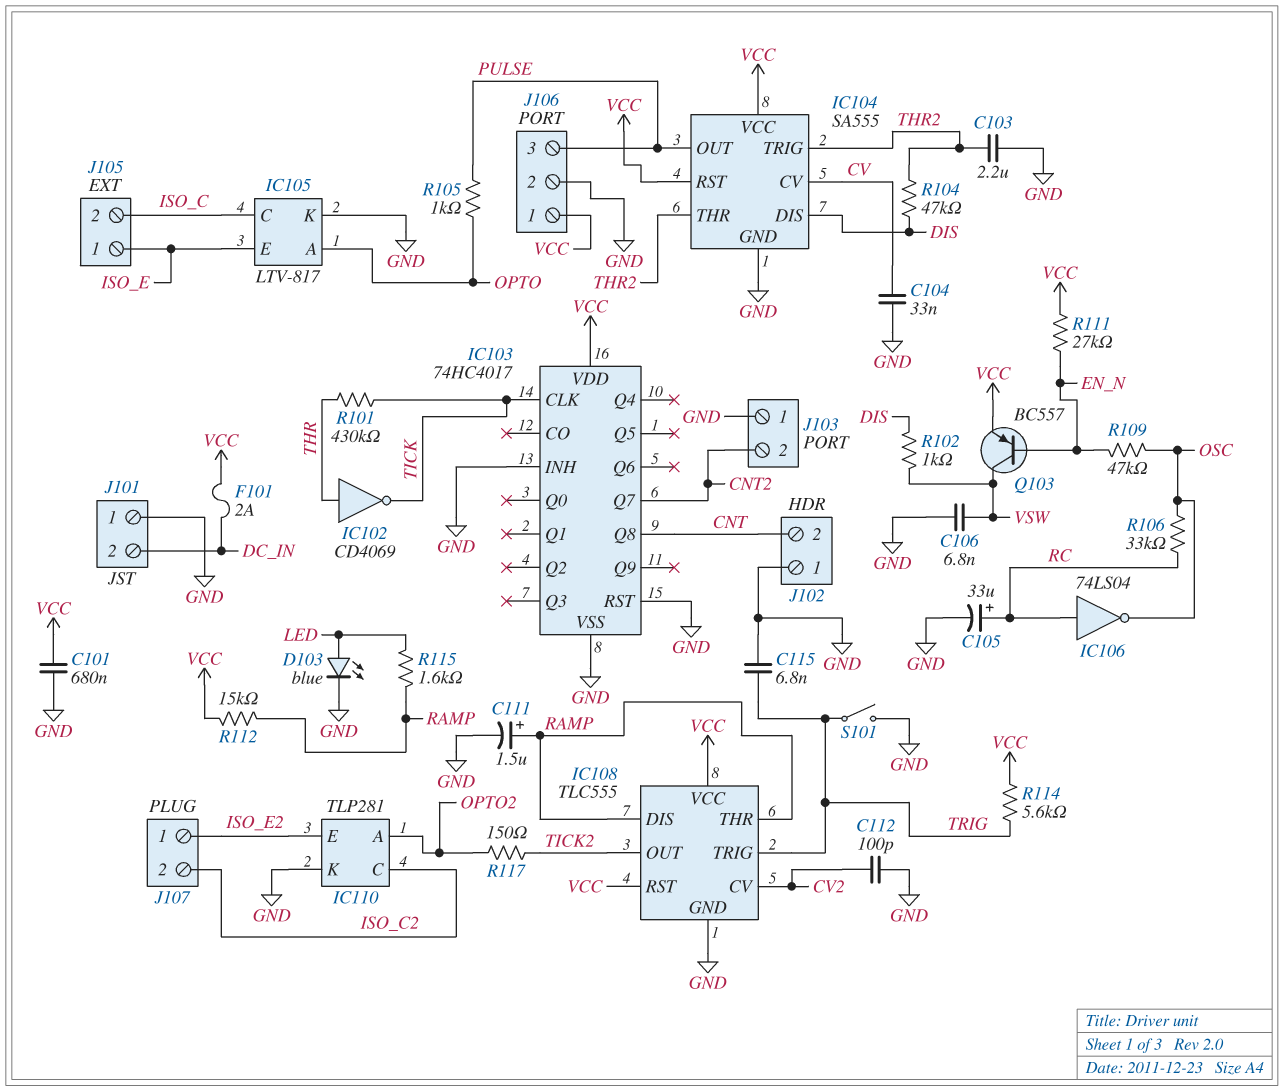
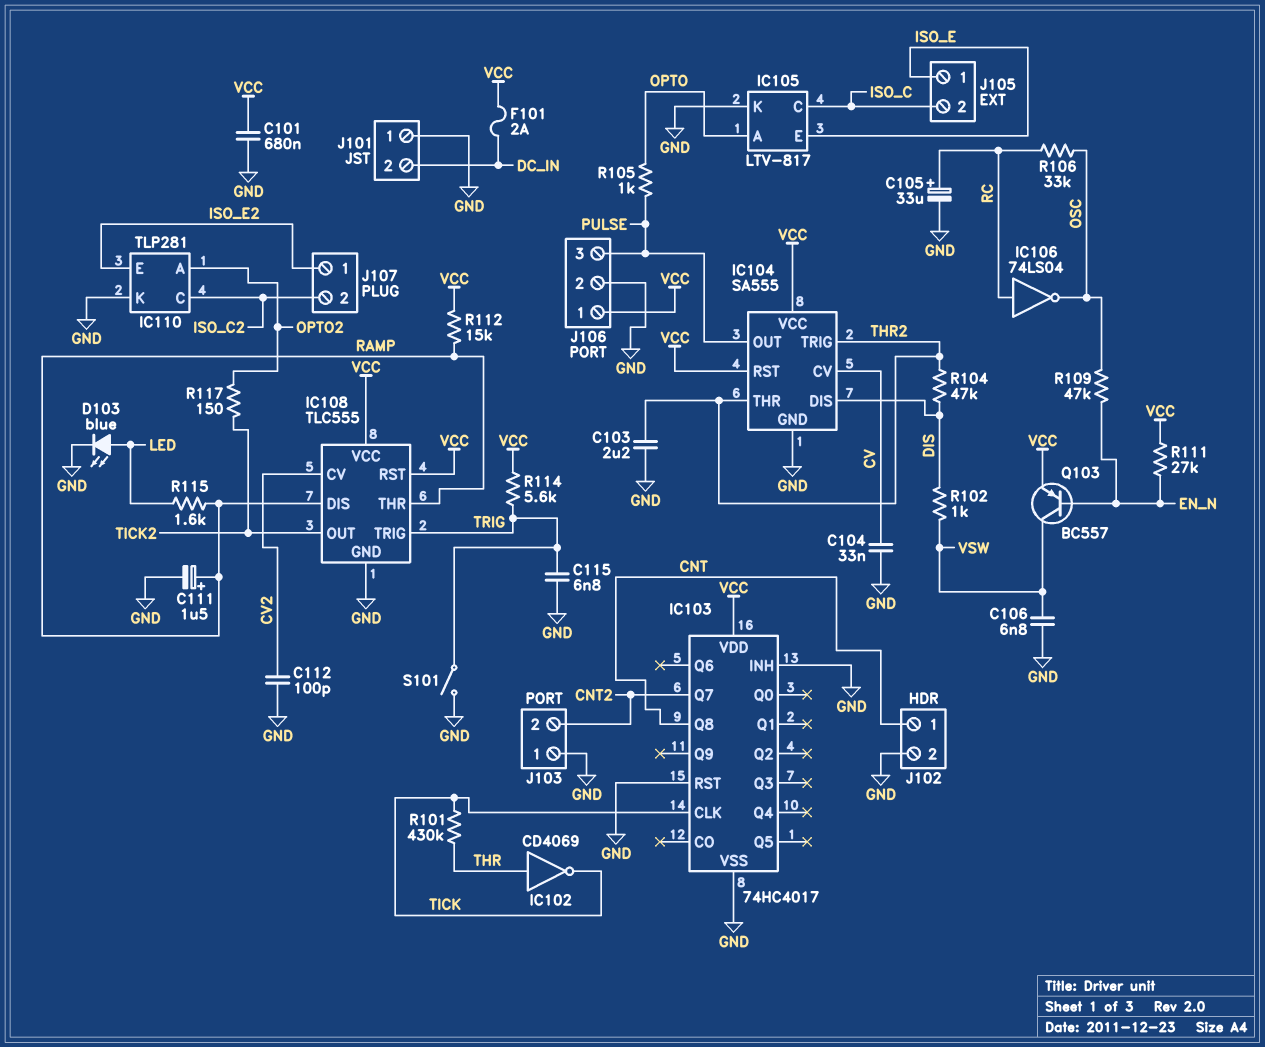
J102 pin 1: GND -> CNT
J102 pin 2: CNT -> GND

